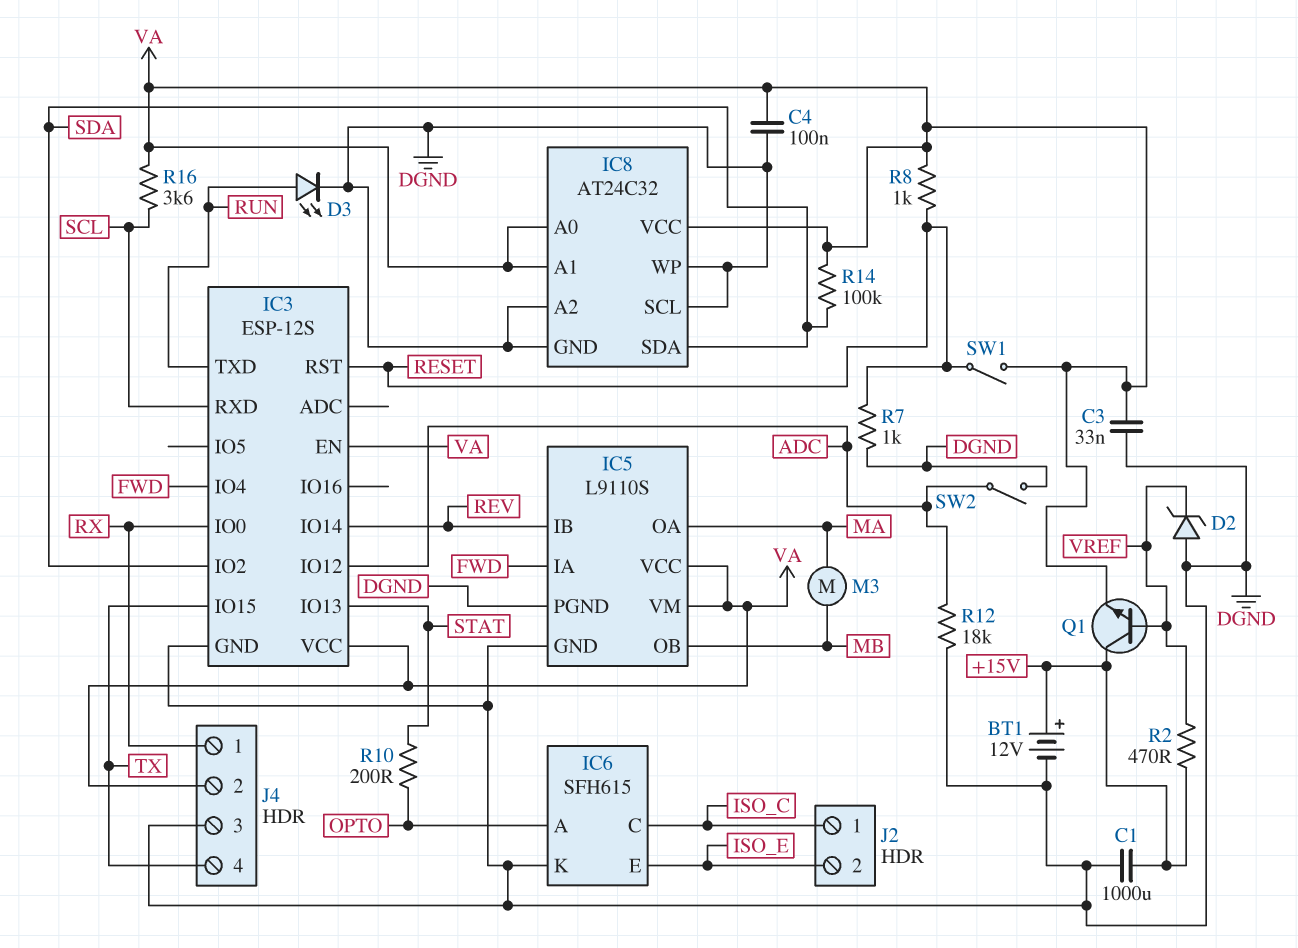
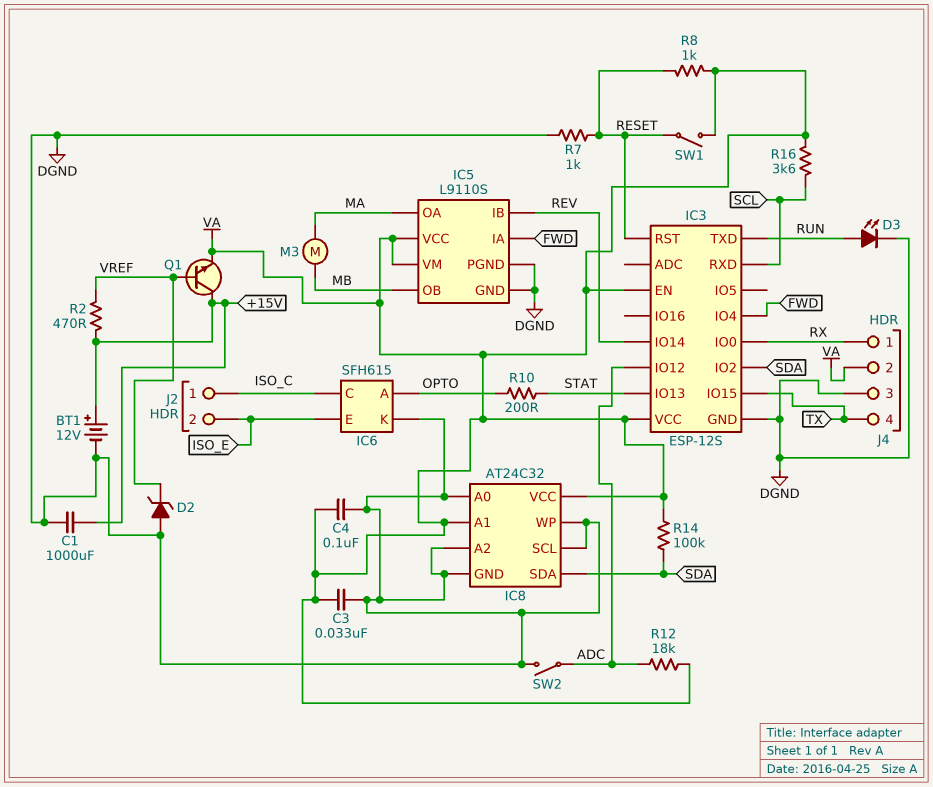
IC8 pin A0: VA -> DGND
R12: 18k (ADC, DGND) -> 18k (ADC, VA)

